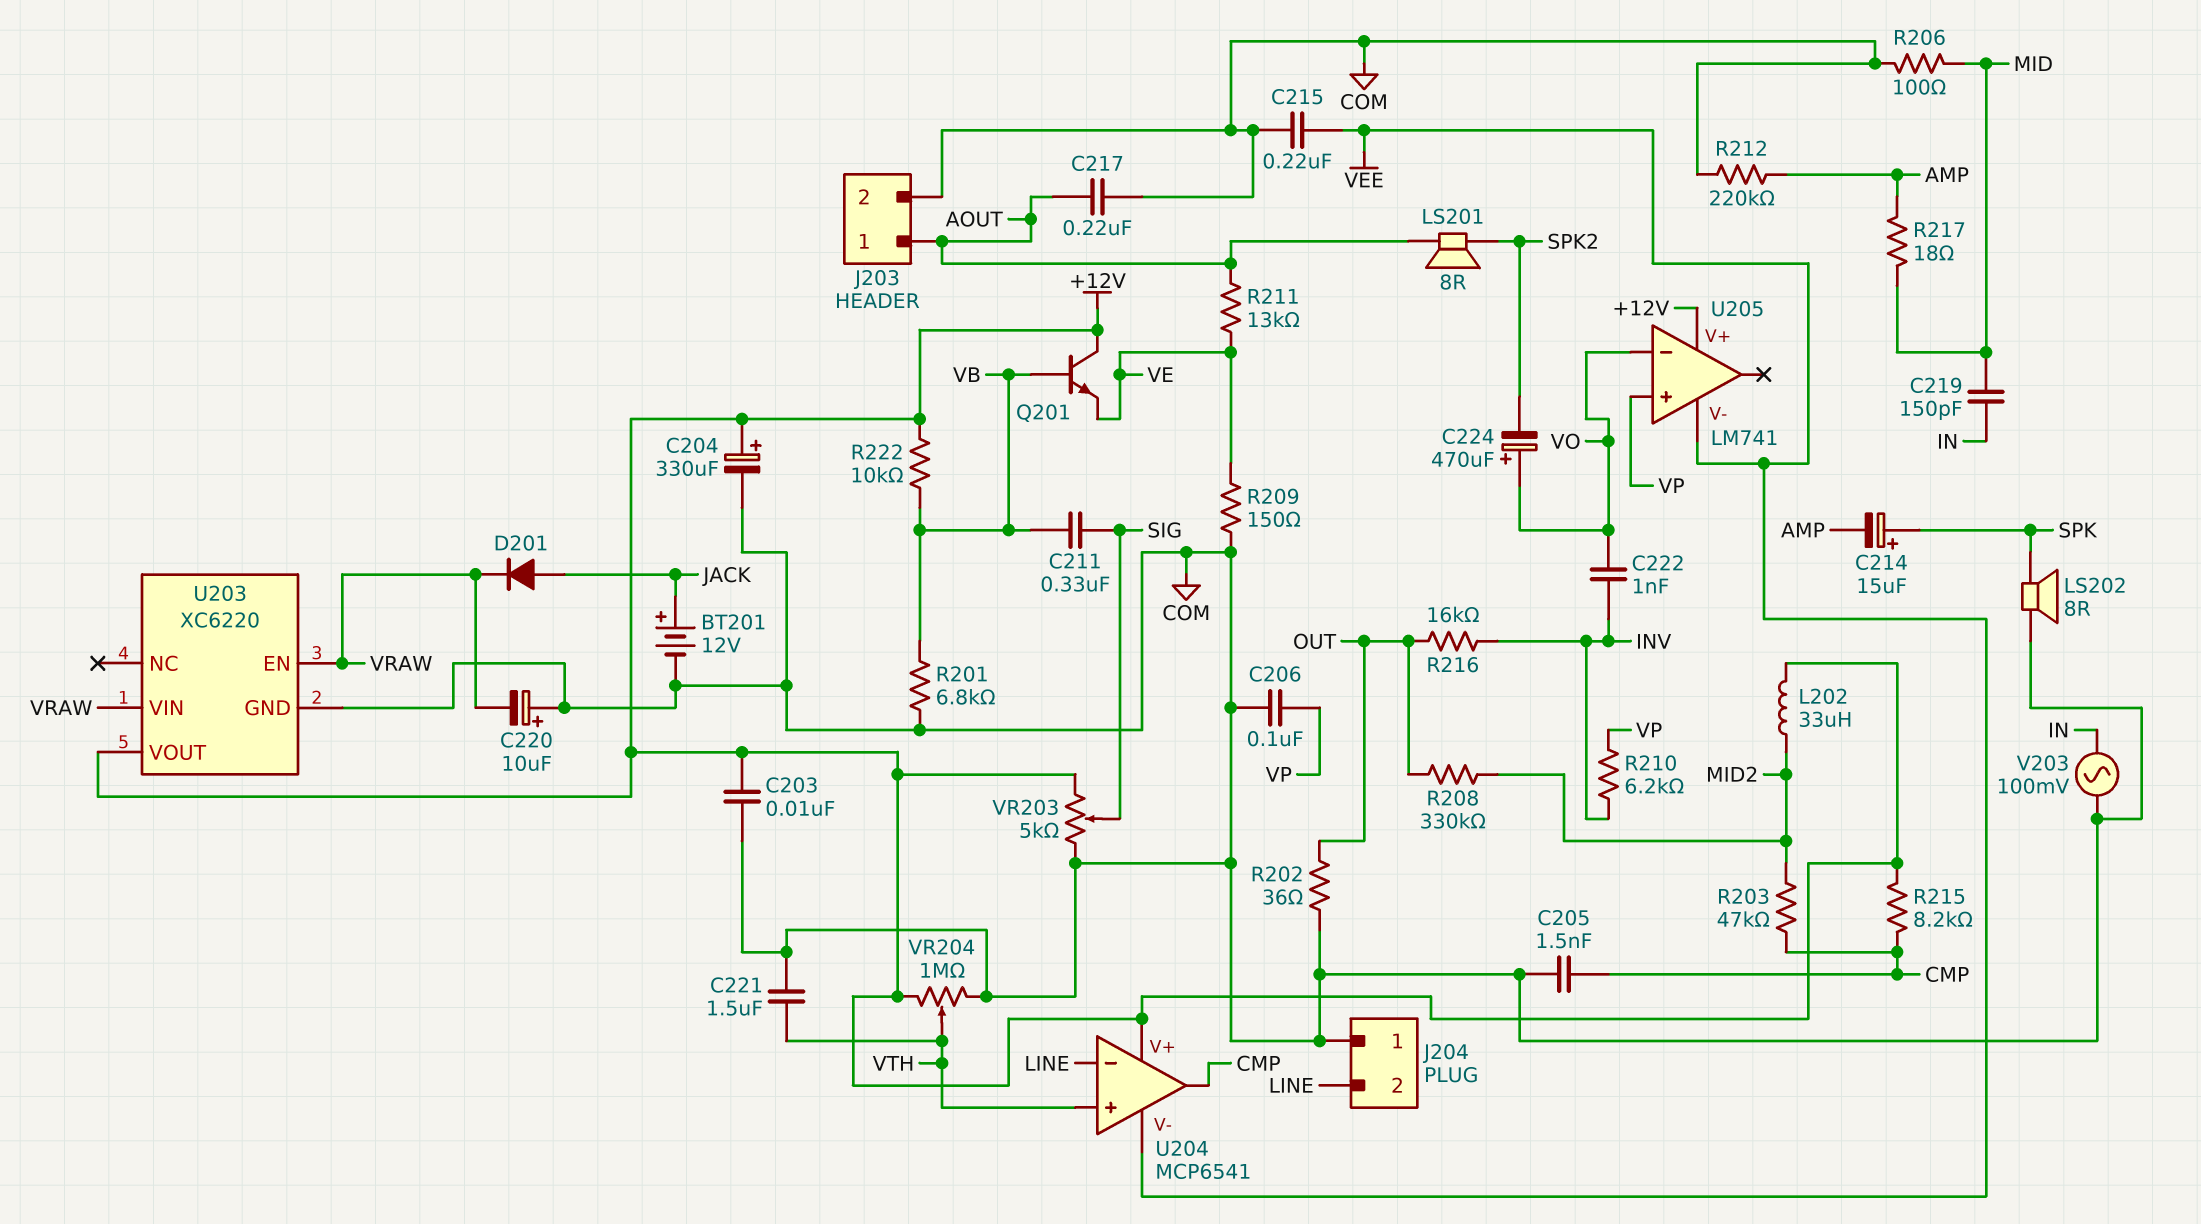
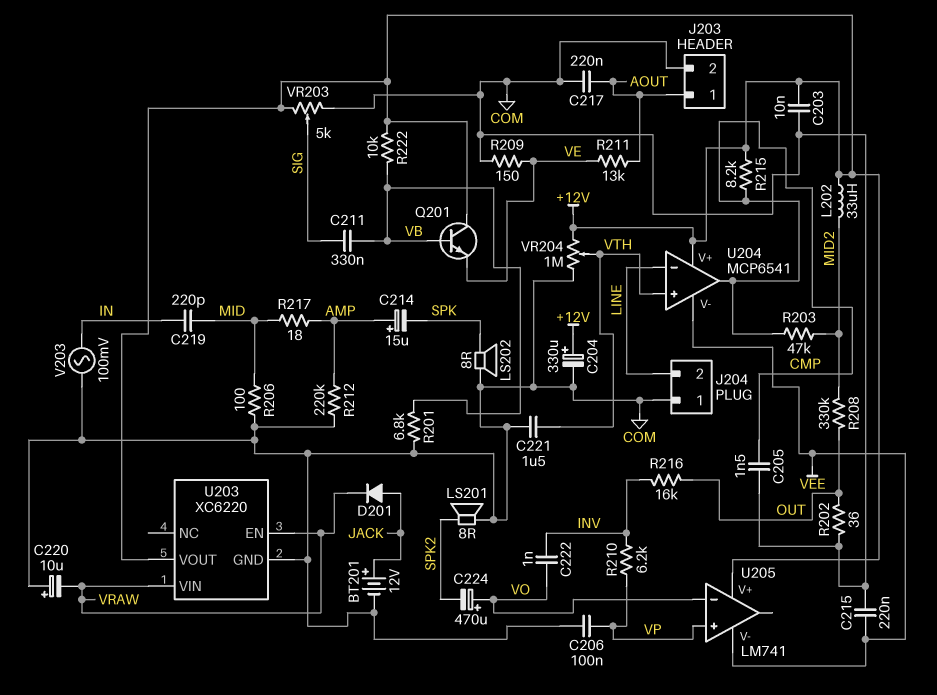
C214: 15uF (plus SPK, minus AMP) -> 15uF (plus AMP, minus SPK)
C219: 150pF (IN, MID) -> 220pF (IN, MID)
LS201: speaker 8R (AOUT, SPK2) -> speaker 8R (COM, SPK2)

